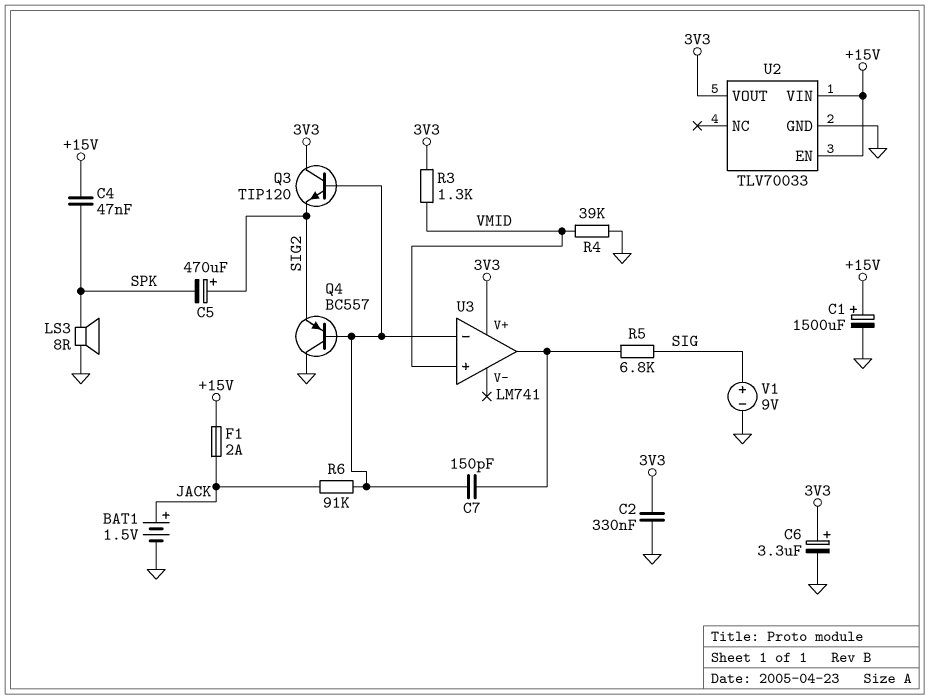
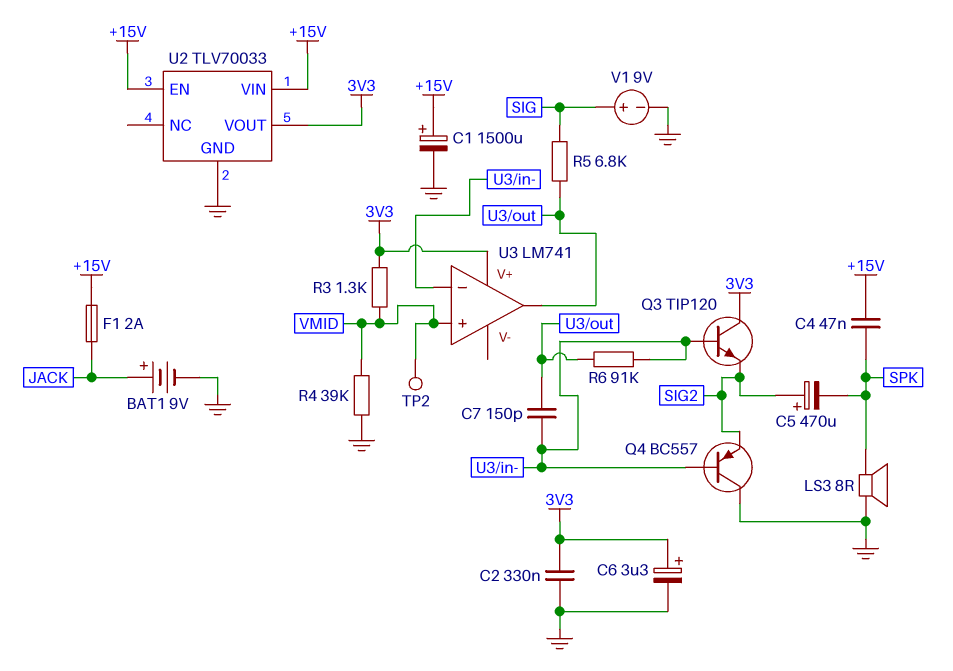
BAT1: 1.5V (plus JACK, minus GND) -> 9V (plus JACK, minus GND)
R6: 91k (JACK, U3/in-) -> 91k (U3/in-, U3/out)
TP2: none -> test point (VMID)

